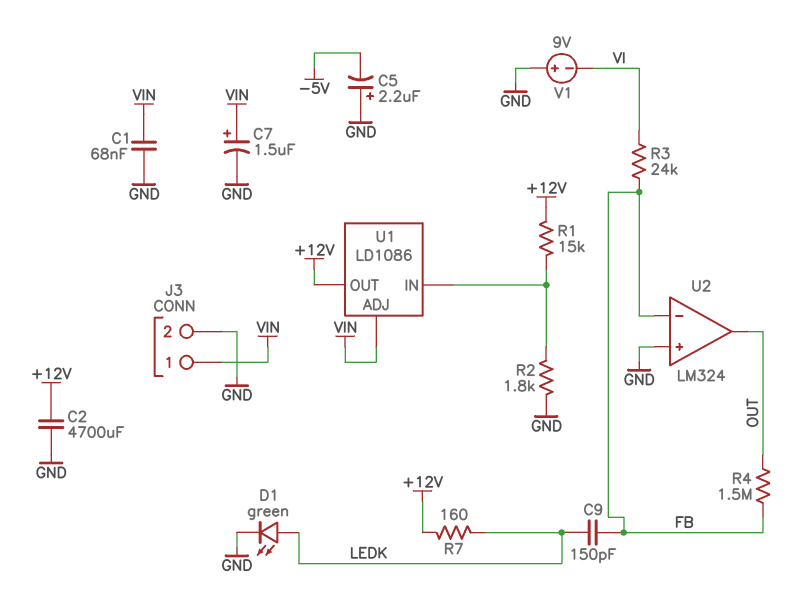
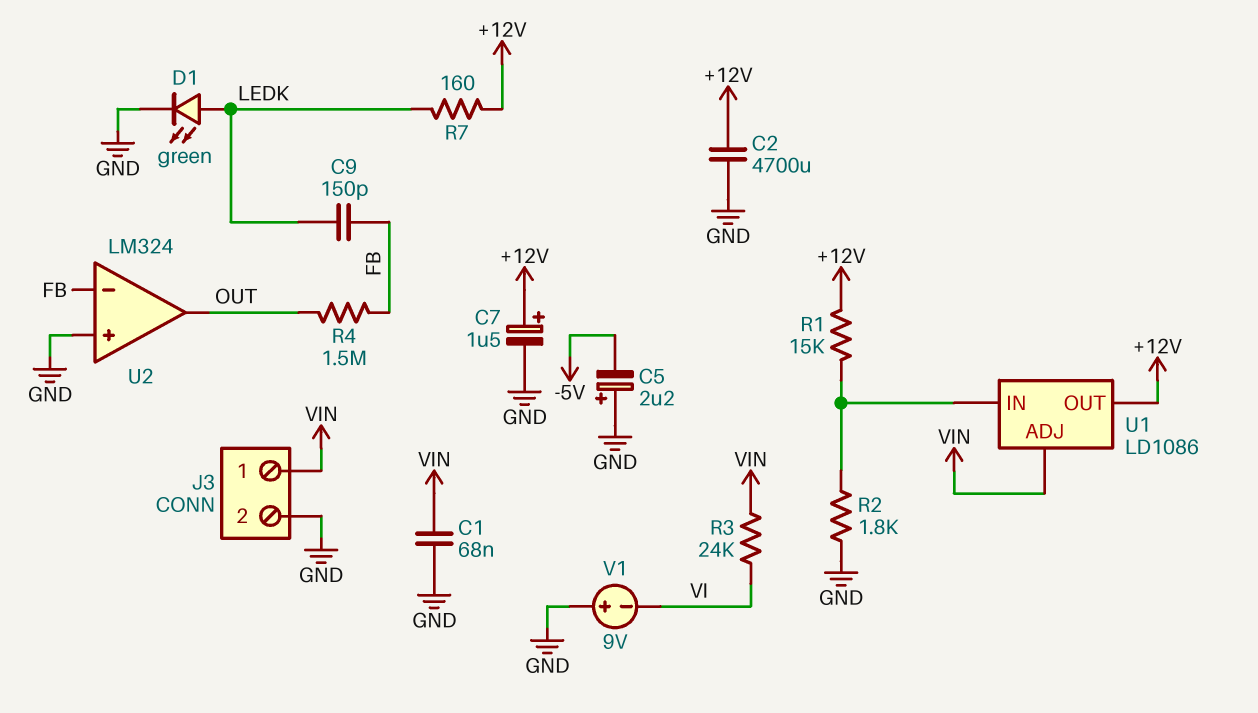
C7: 1.5uF (plus VIN, minus GND) -> 1.5uF (plus +12V, minus GND)
R3: 24k (FB, VI) -> 24k (VI, VIN)

